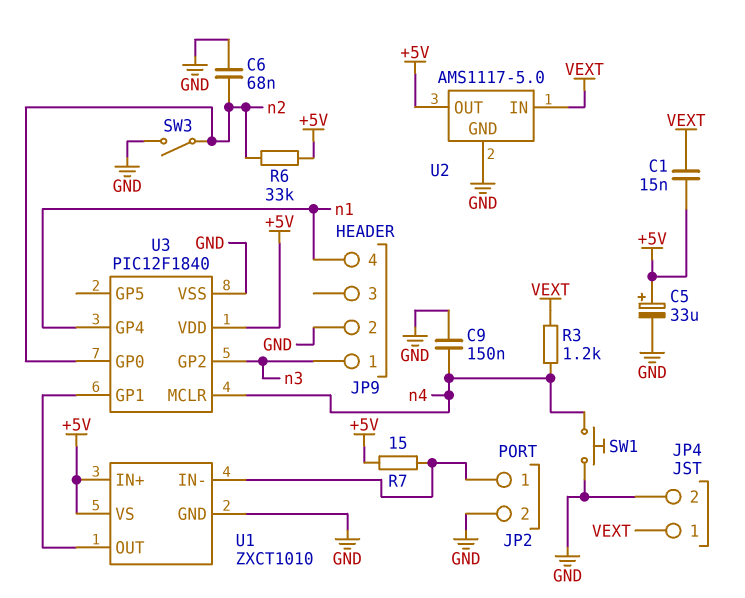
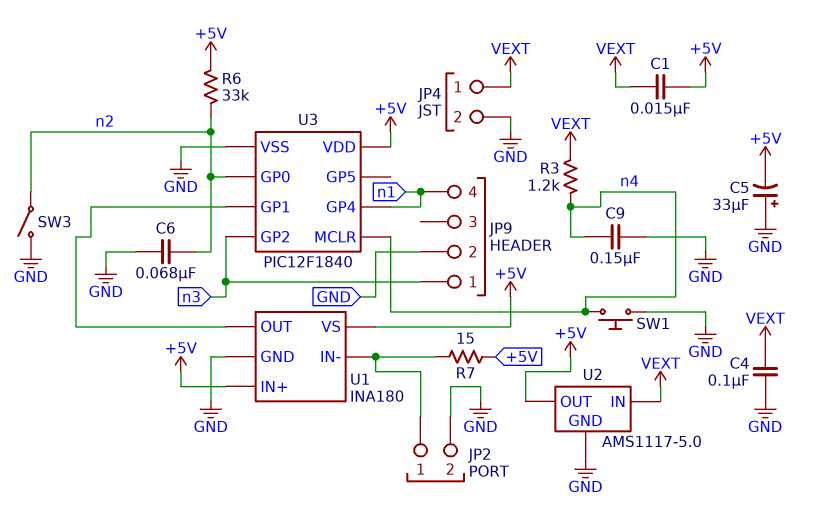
C4: none -> 100nF (GND, VEXT)
C5: 33uF (plus +5V, minus GND) -> 33uF (plus GND, minus +5V)
U1: ZXCT1010 -> INA180

